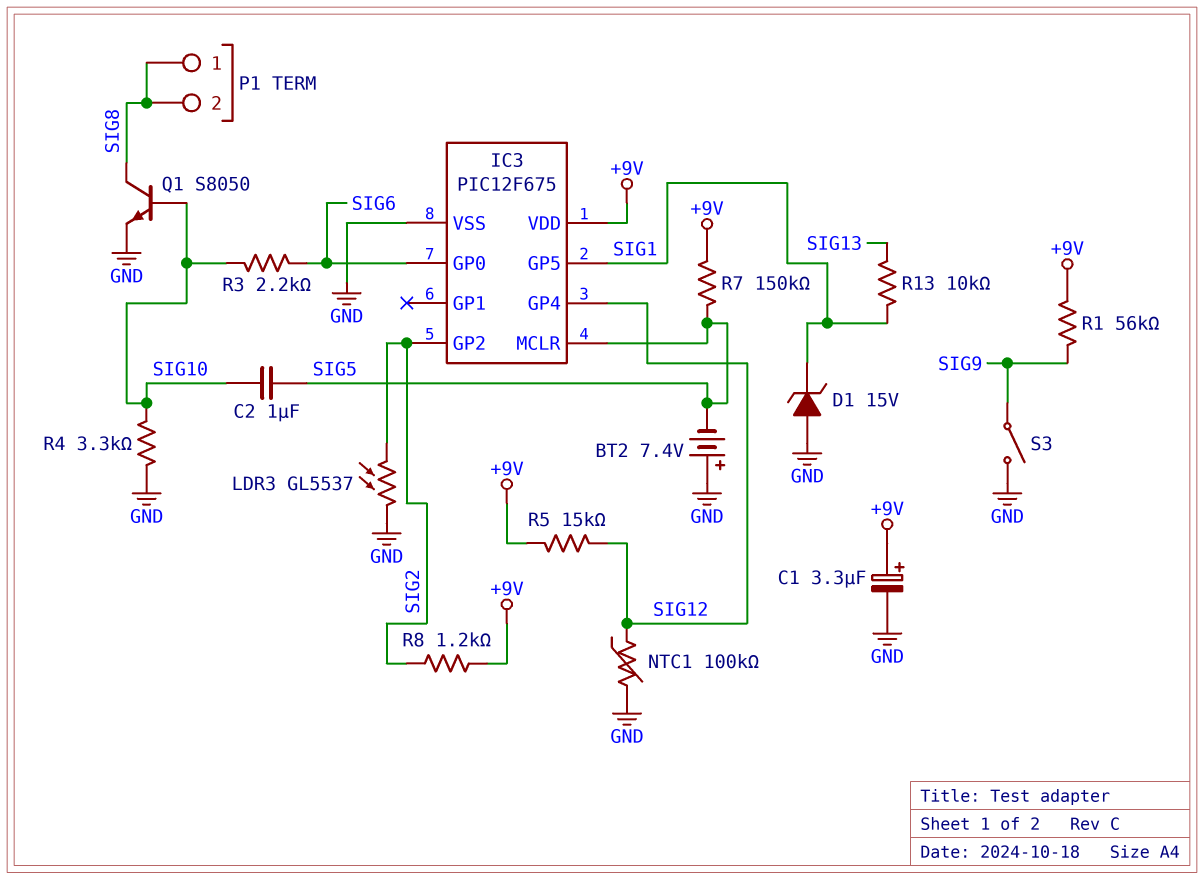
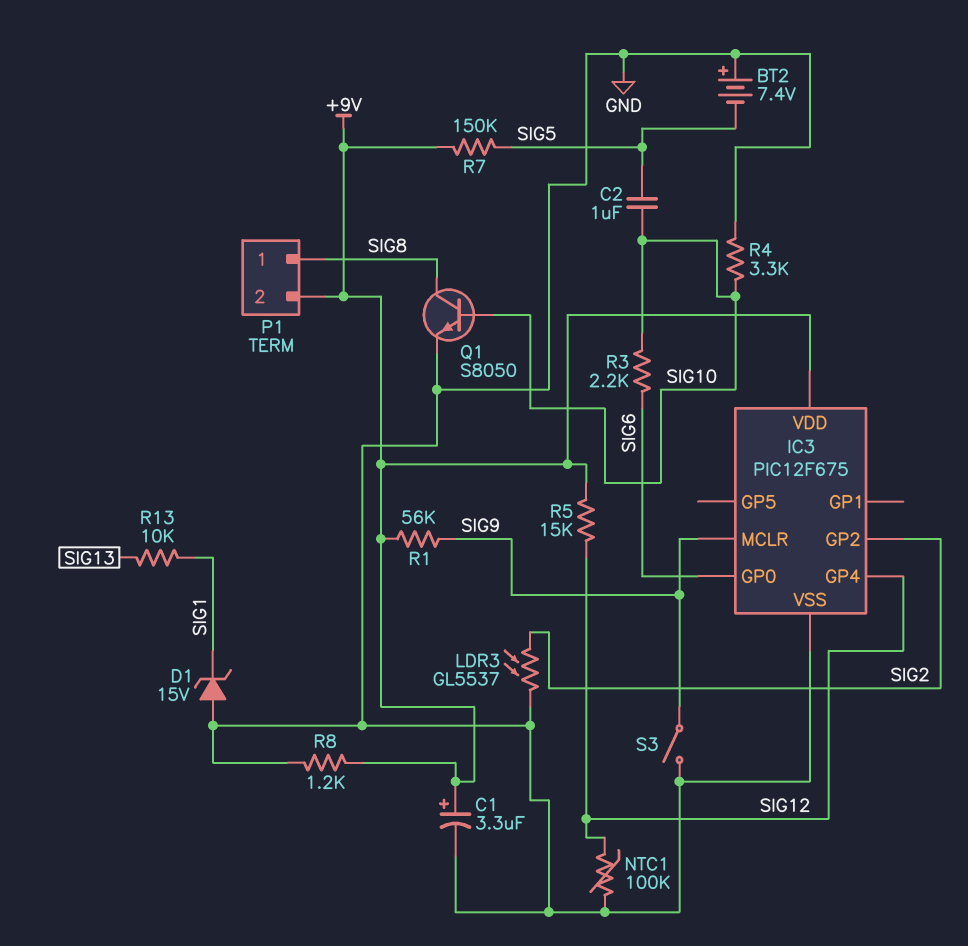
IC3 pin GP5: SIG1 -> none
IC3 pin MCLR: SIG5 -> SIG9
P1 pin 2: SIG8 -> +9V
R8: 1.2k (+9V, SIG2) -> 1.2k (+9V, GND)

